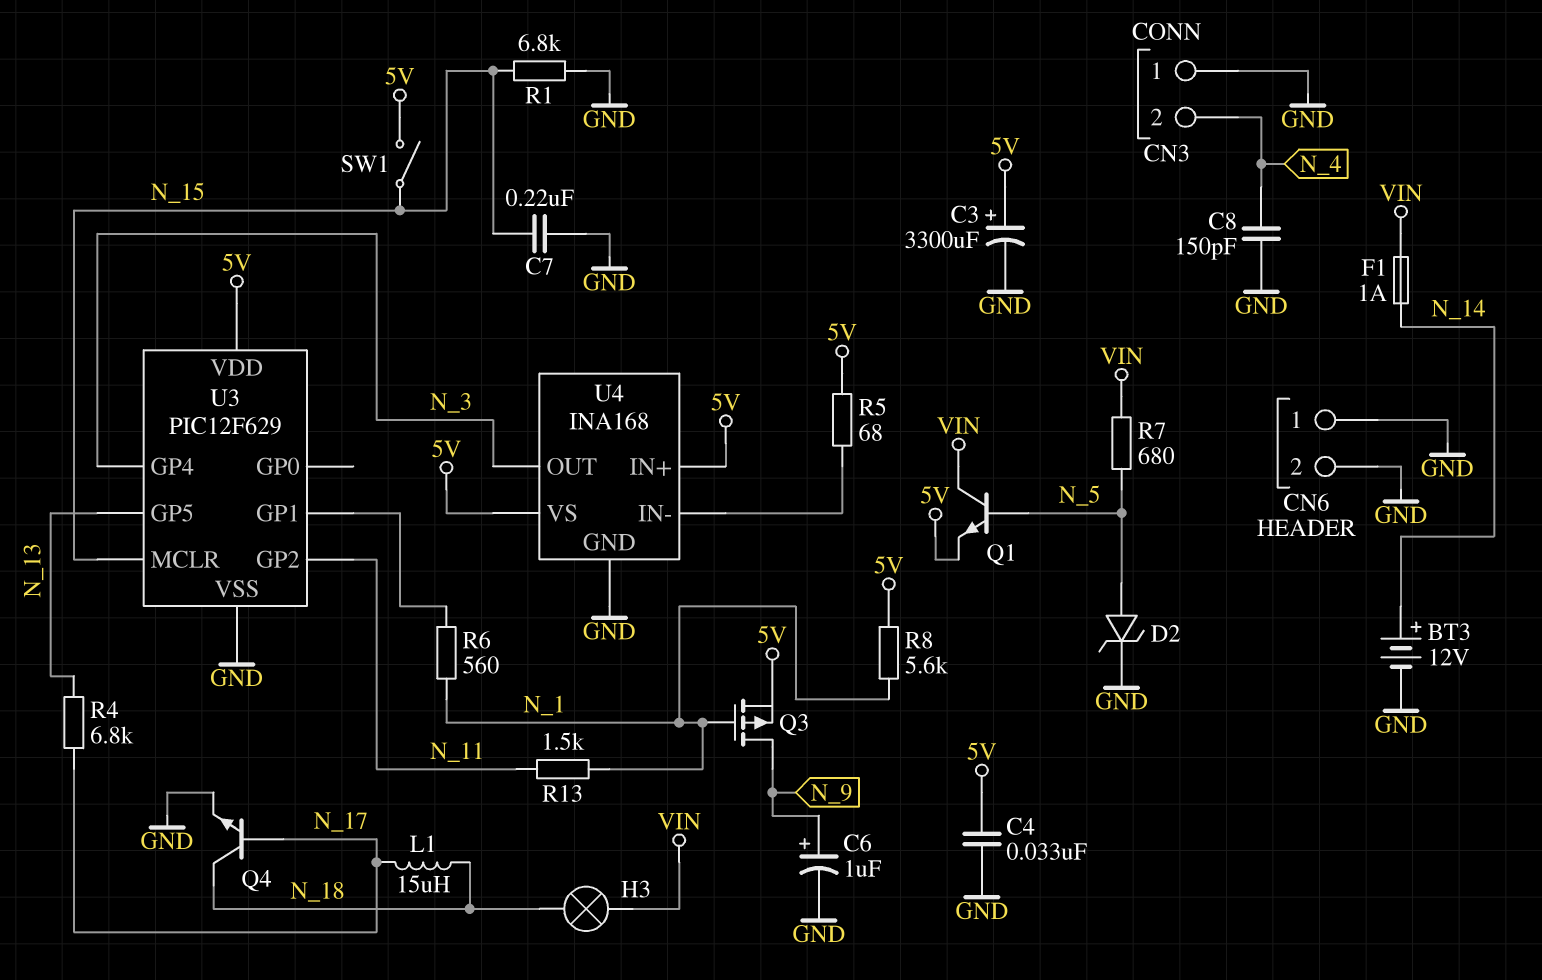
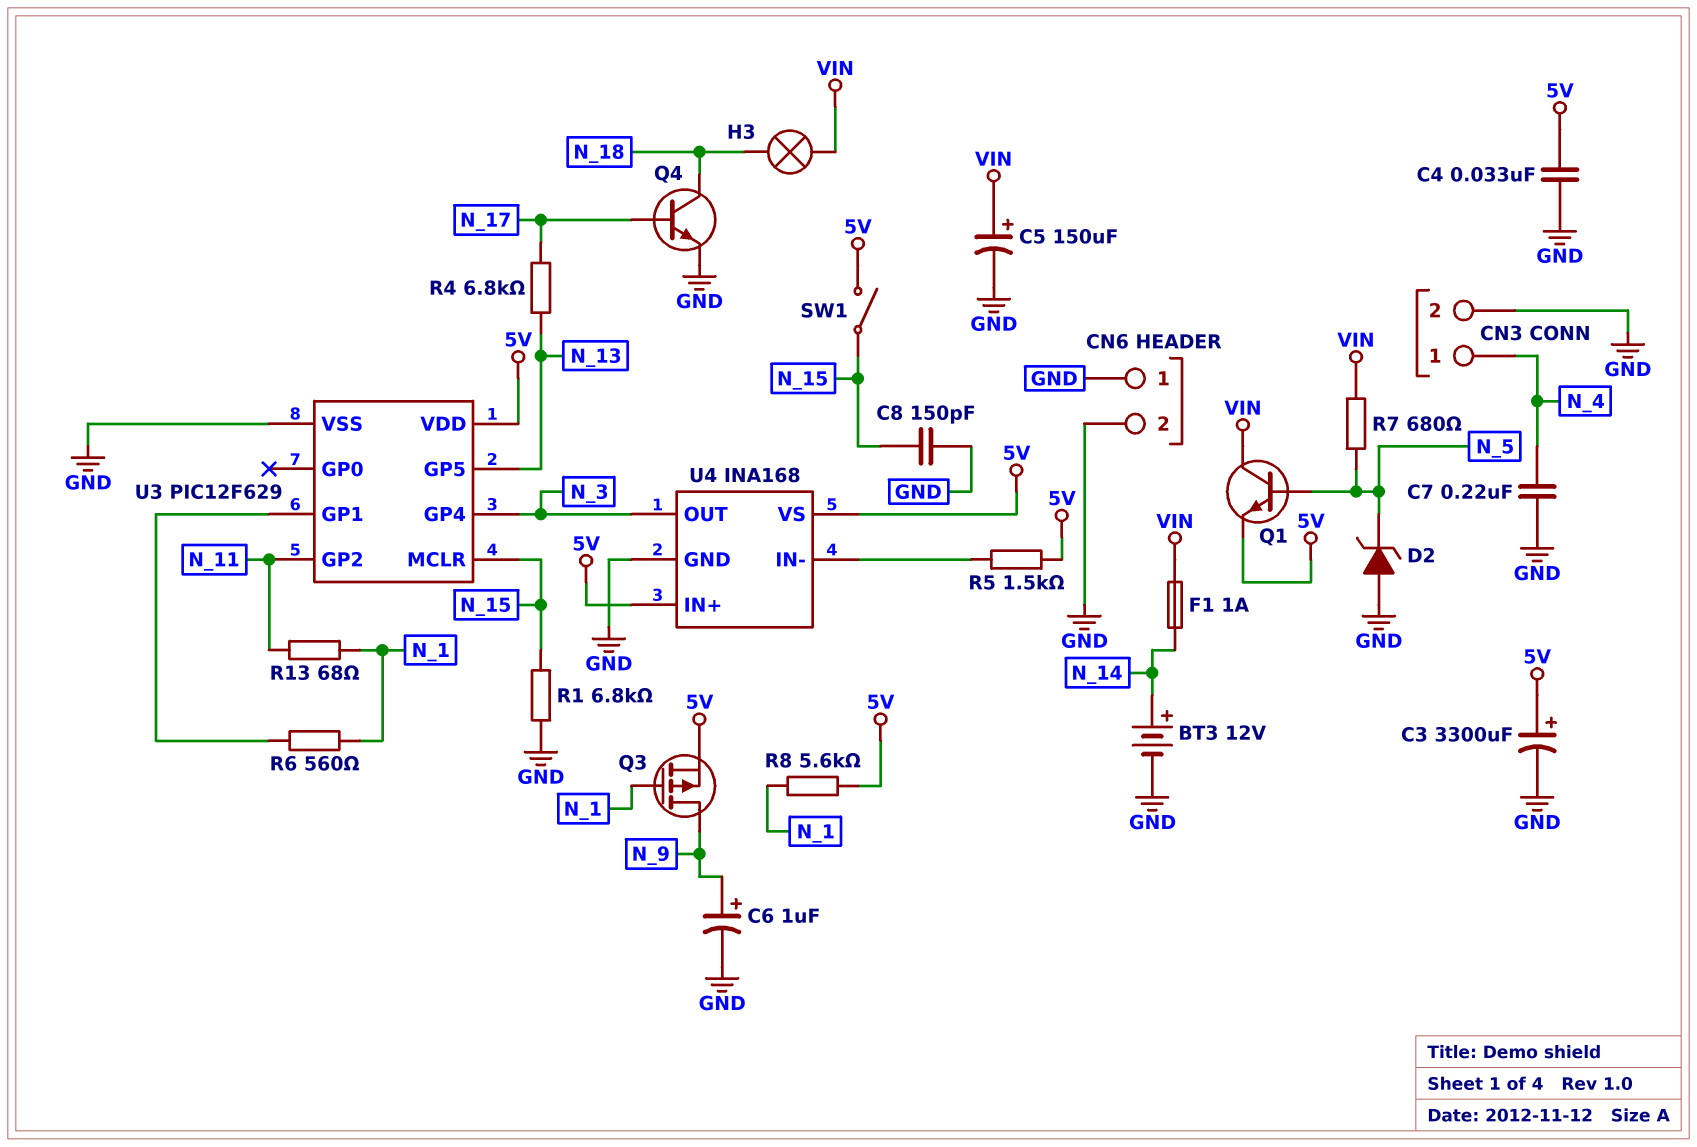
C5: none -> 150uF (plus VIN, minus GND)
C7: 220nF (GND, N_15) -> 220nF (GND, N_4)
C8: 150pF (GND, N_4) -> 150pF (GND, N_15)
CN3 pin 1: GND -> N_4
CN3 pin 2: N_4 -> GND
D2: zener (A N_5, K GND) -> zener (A GND, K N_5)
L1: 15uH (N_17, N_18) -> none
R5: 68 (5V, U4/IN-) -> 1.5k (5V, U4/IN-)
R13: 1.5k (N_1, N_11) -> 68 (N_1, N_11)

